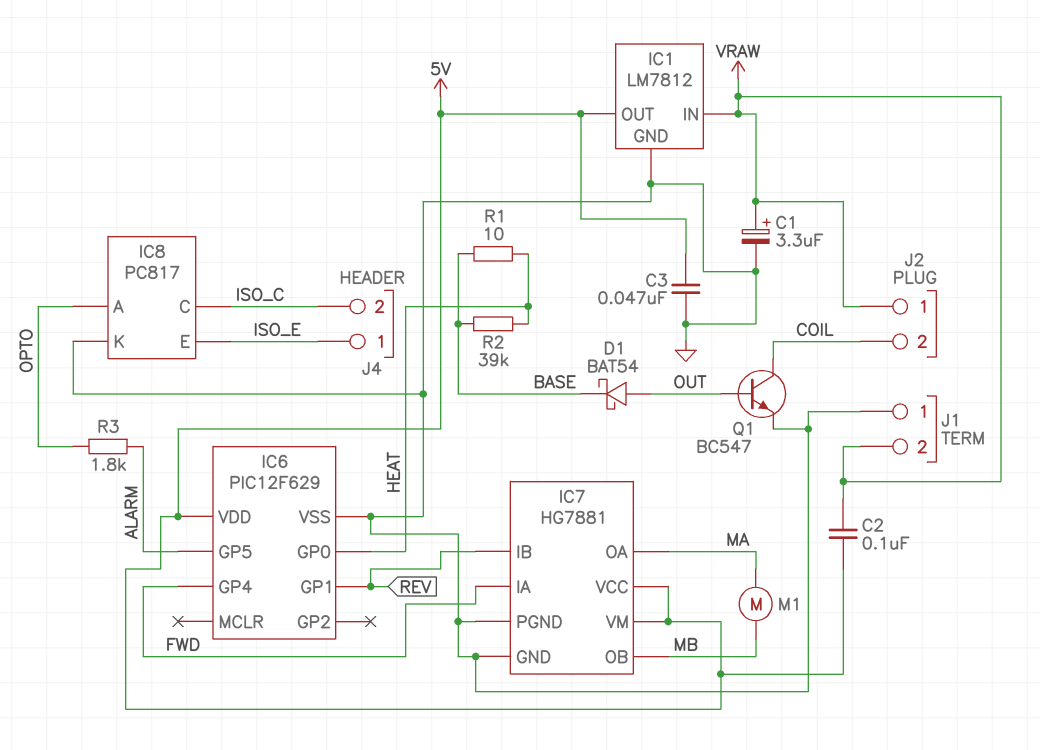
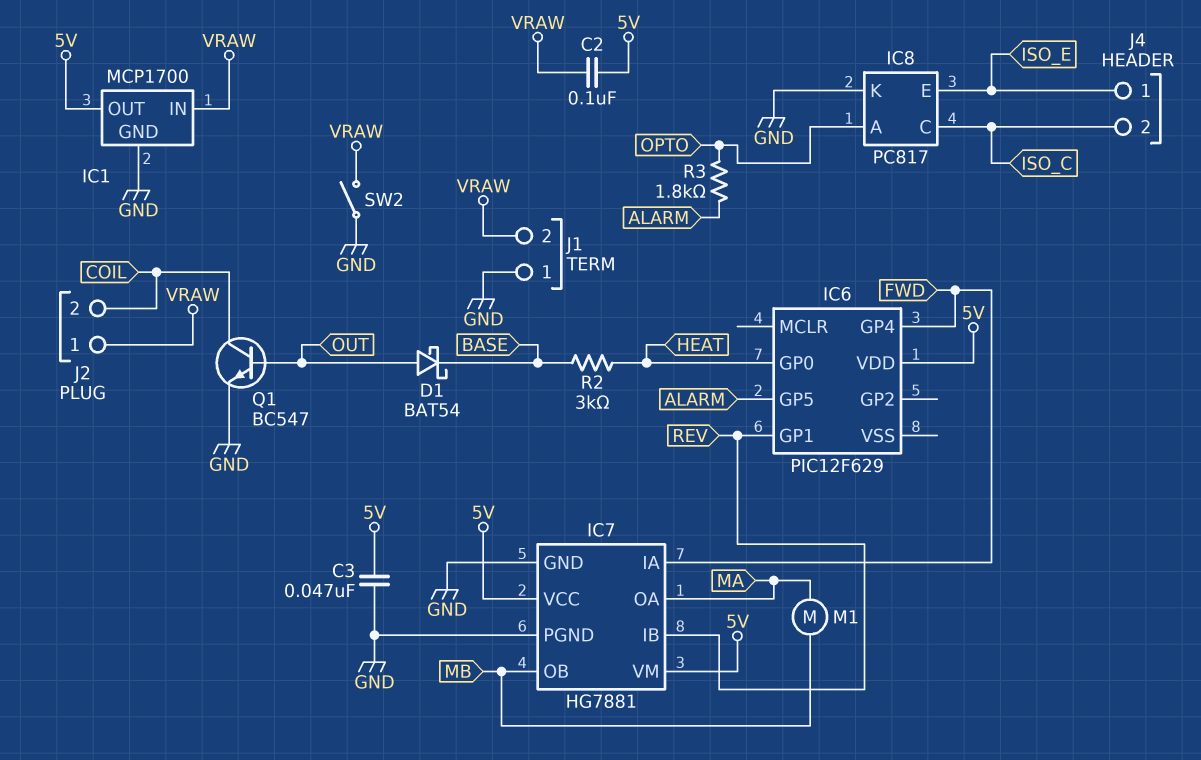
C1: 3.3uF (plus VRAW, minus GND) -> none
IC1: LM7812 -> MCP1700
IC6 pin VSS: GND -> none
R1: 10 (BASE, HEAT) -> none
R2: 39k (BASE, HEAT) -> 3k (BASE, HEAT)
SW2: none -> switch (GND, VRAW)

